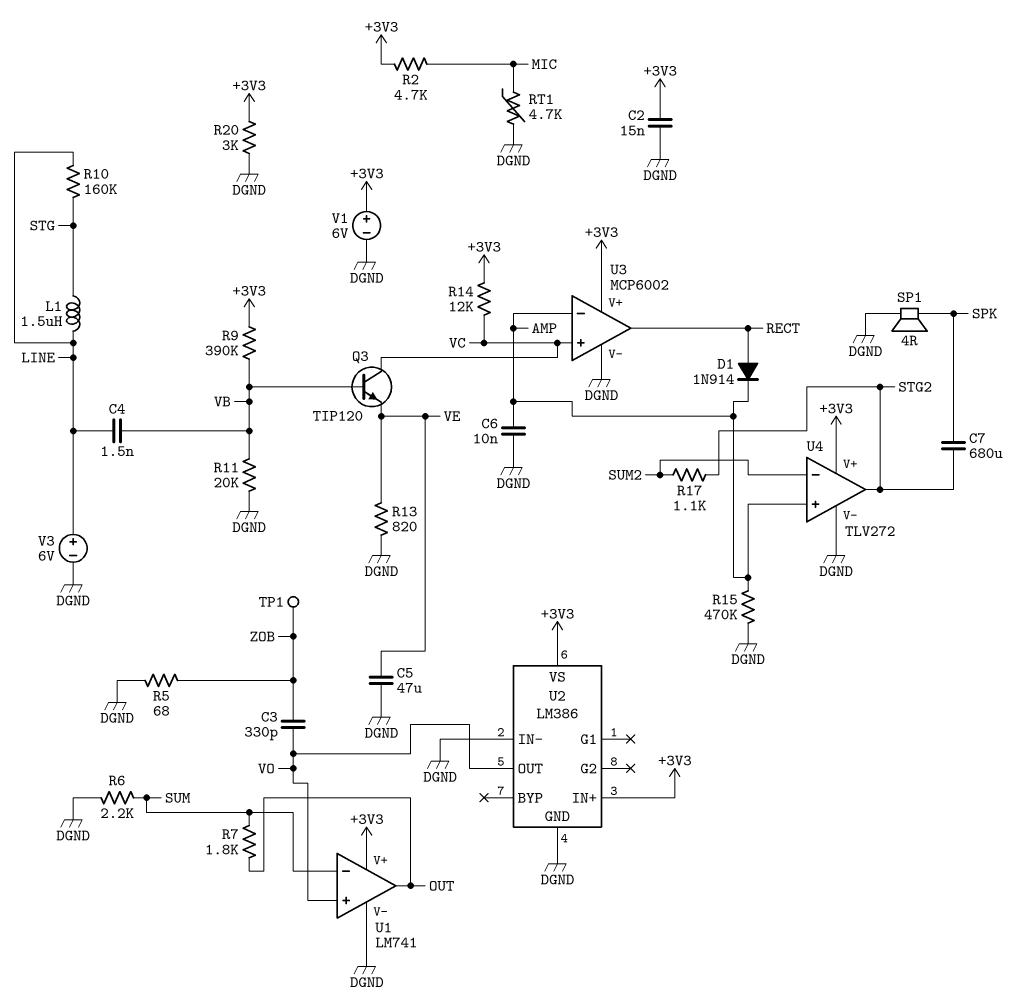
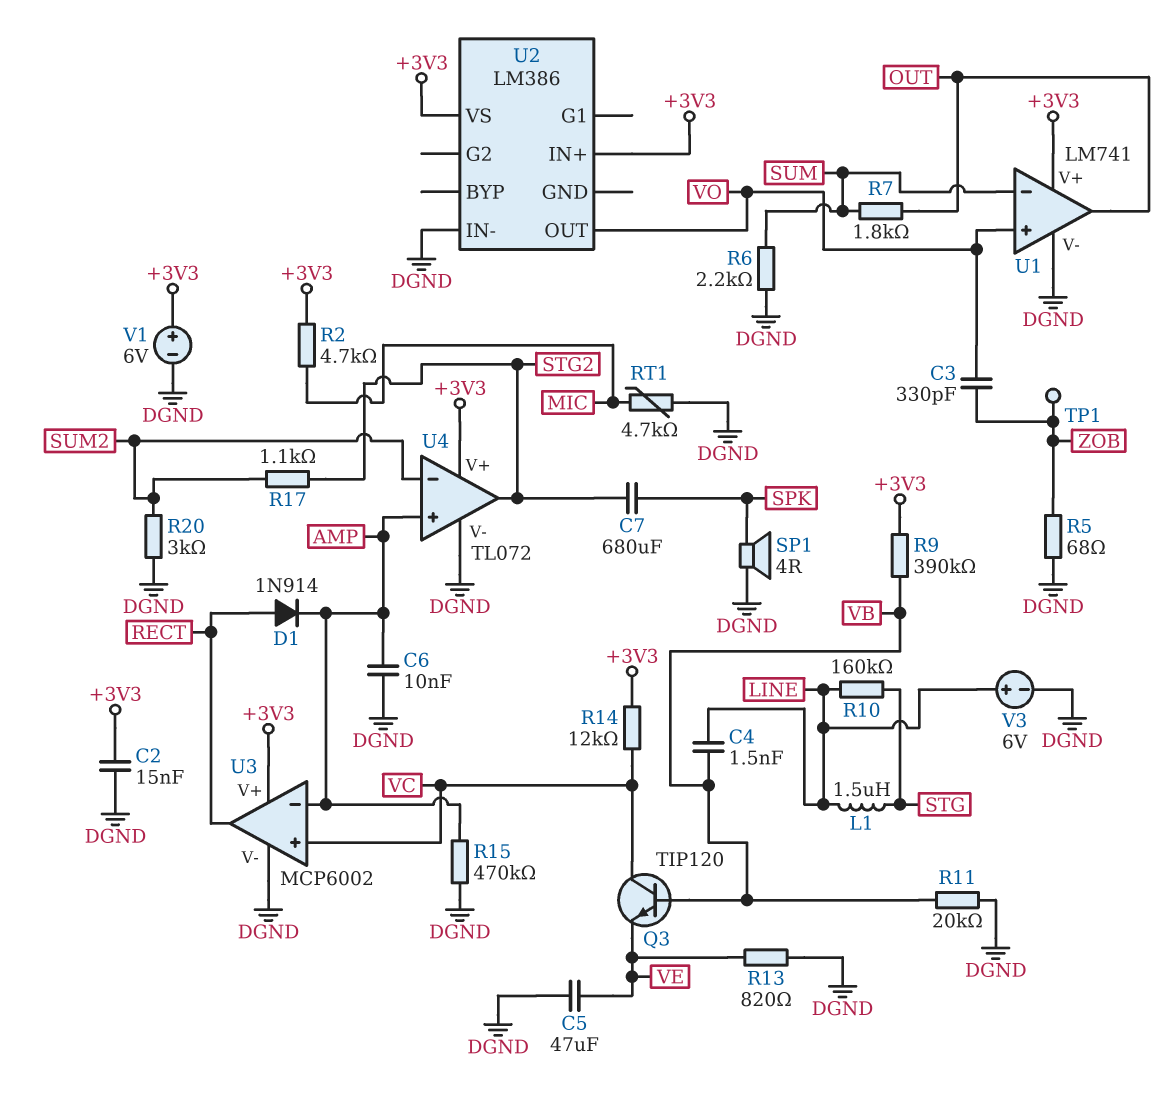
R20: 3k (+3V3, DGND) -> 3k (DGND, SUM2)
U2 pin GND: DGND -> none
U4: TLV272 -> TL072

